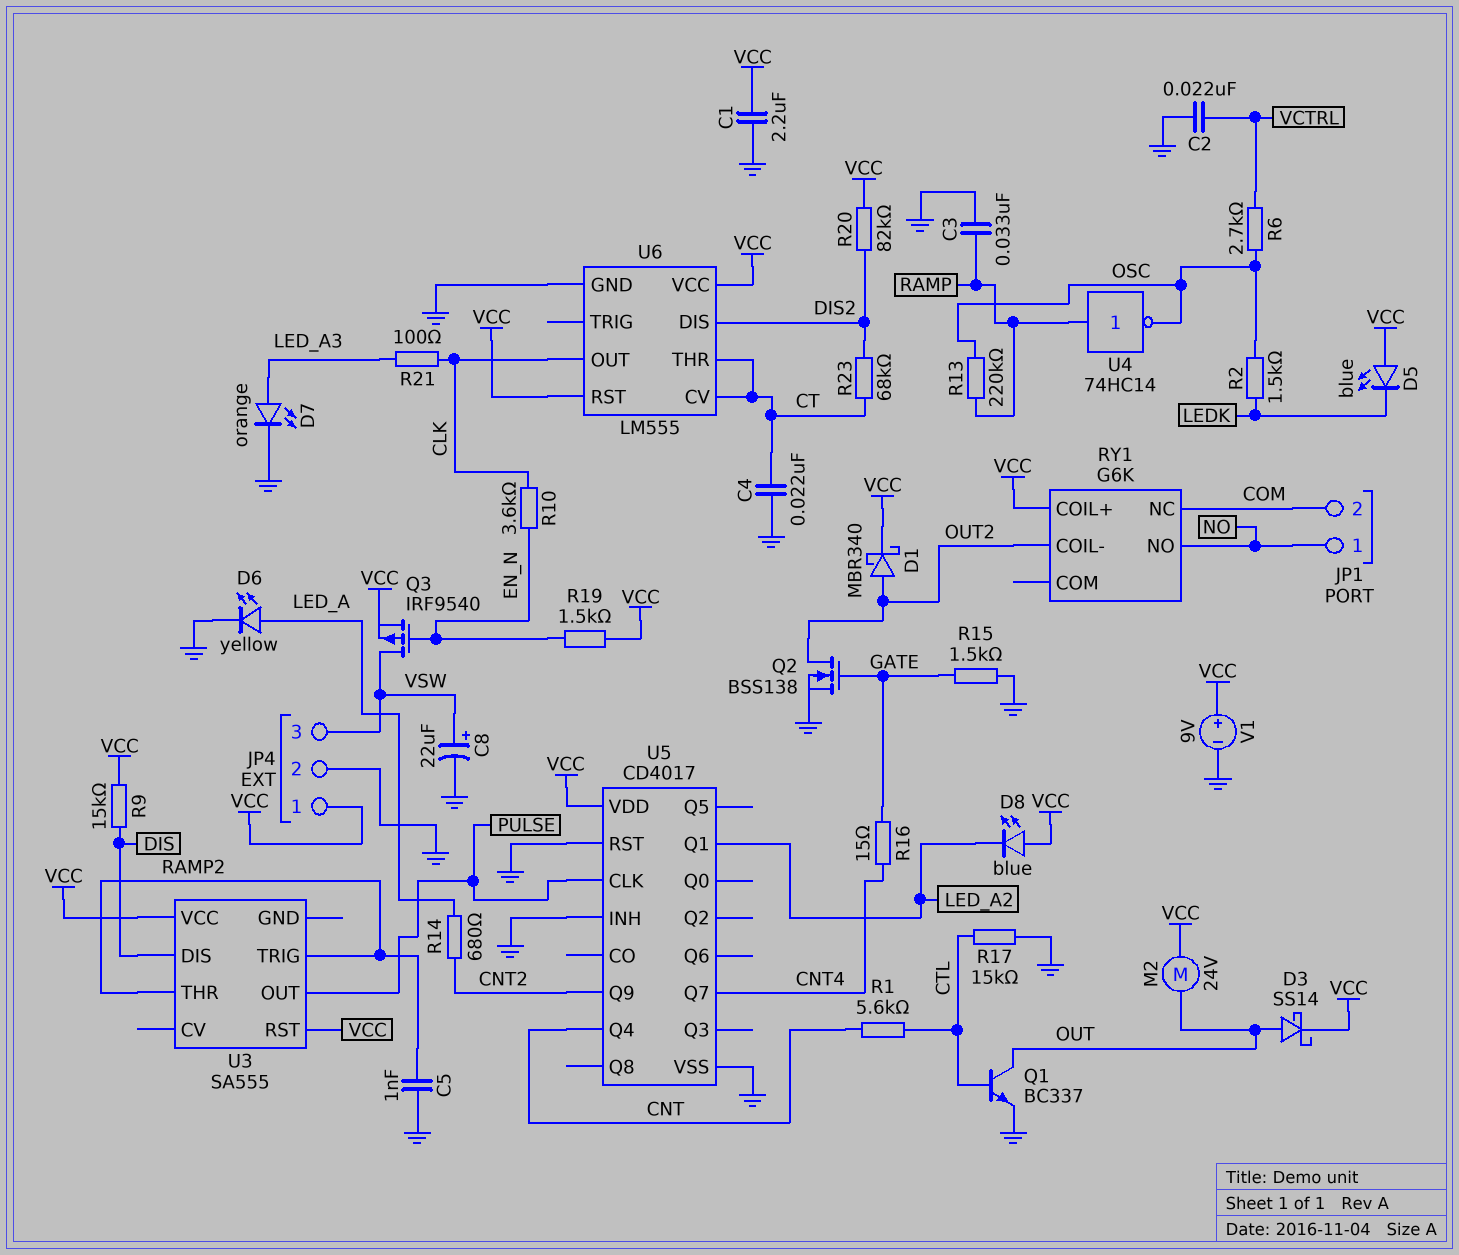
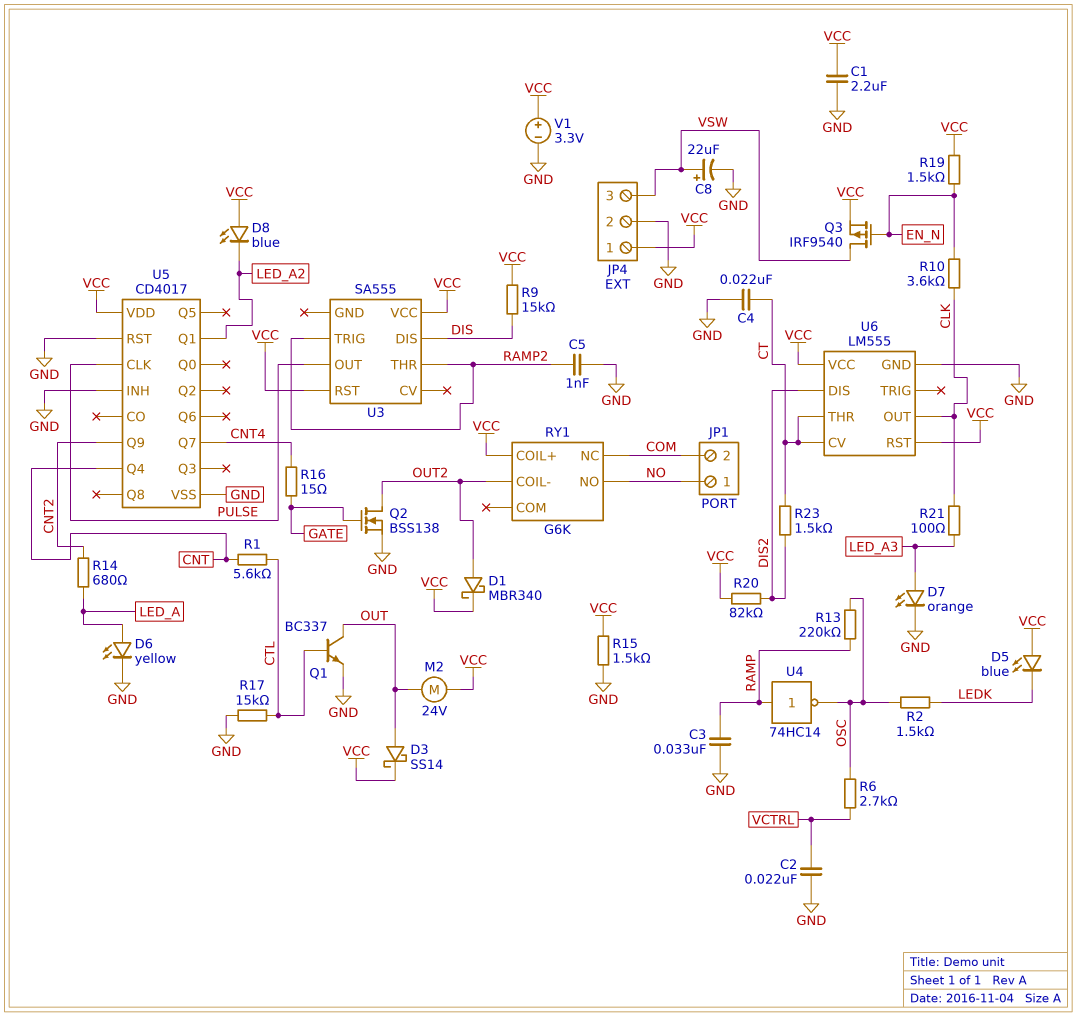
R15: 1.5k (GATE, GND) -> 1.5k (GND, VCC)
R23: 68k (CT, DIS2) -> 1.5k (CT, DIS2)
V1: 9V (plus VCC, minus GND) -> 3.3V (plus VCC, minus GND)

